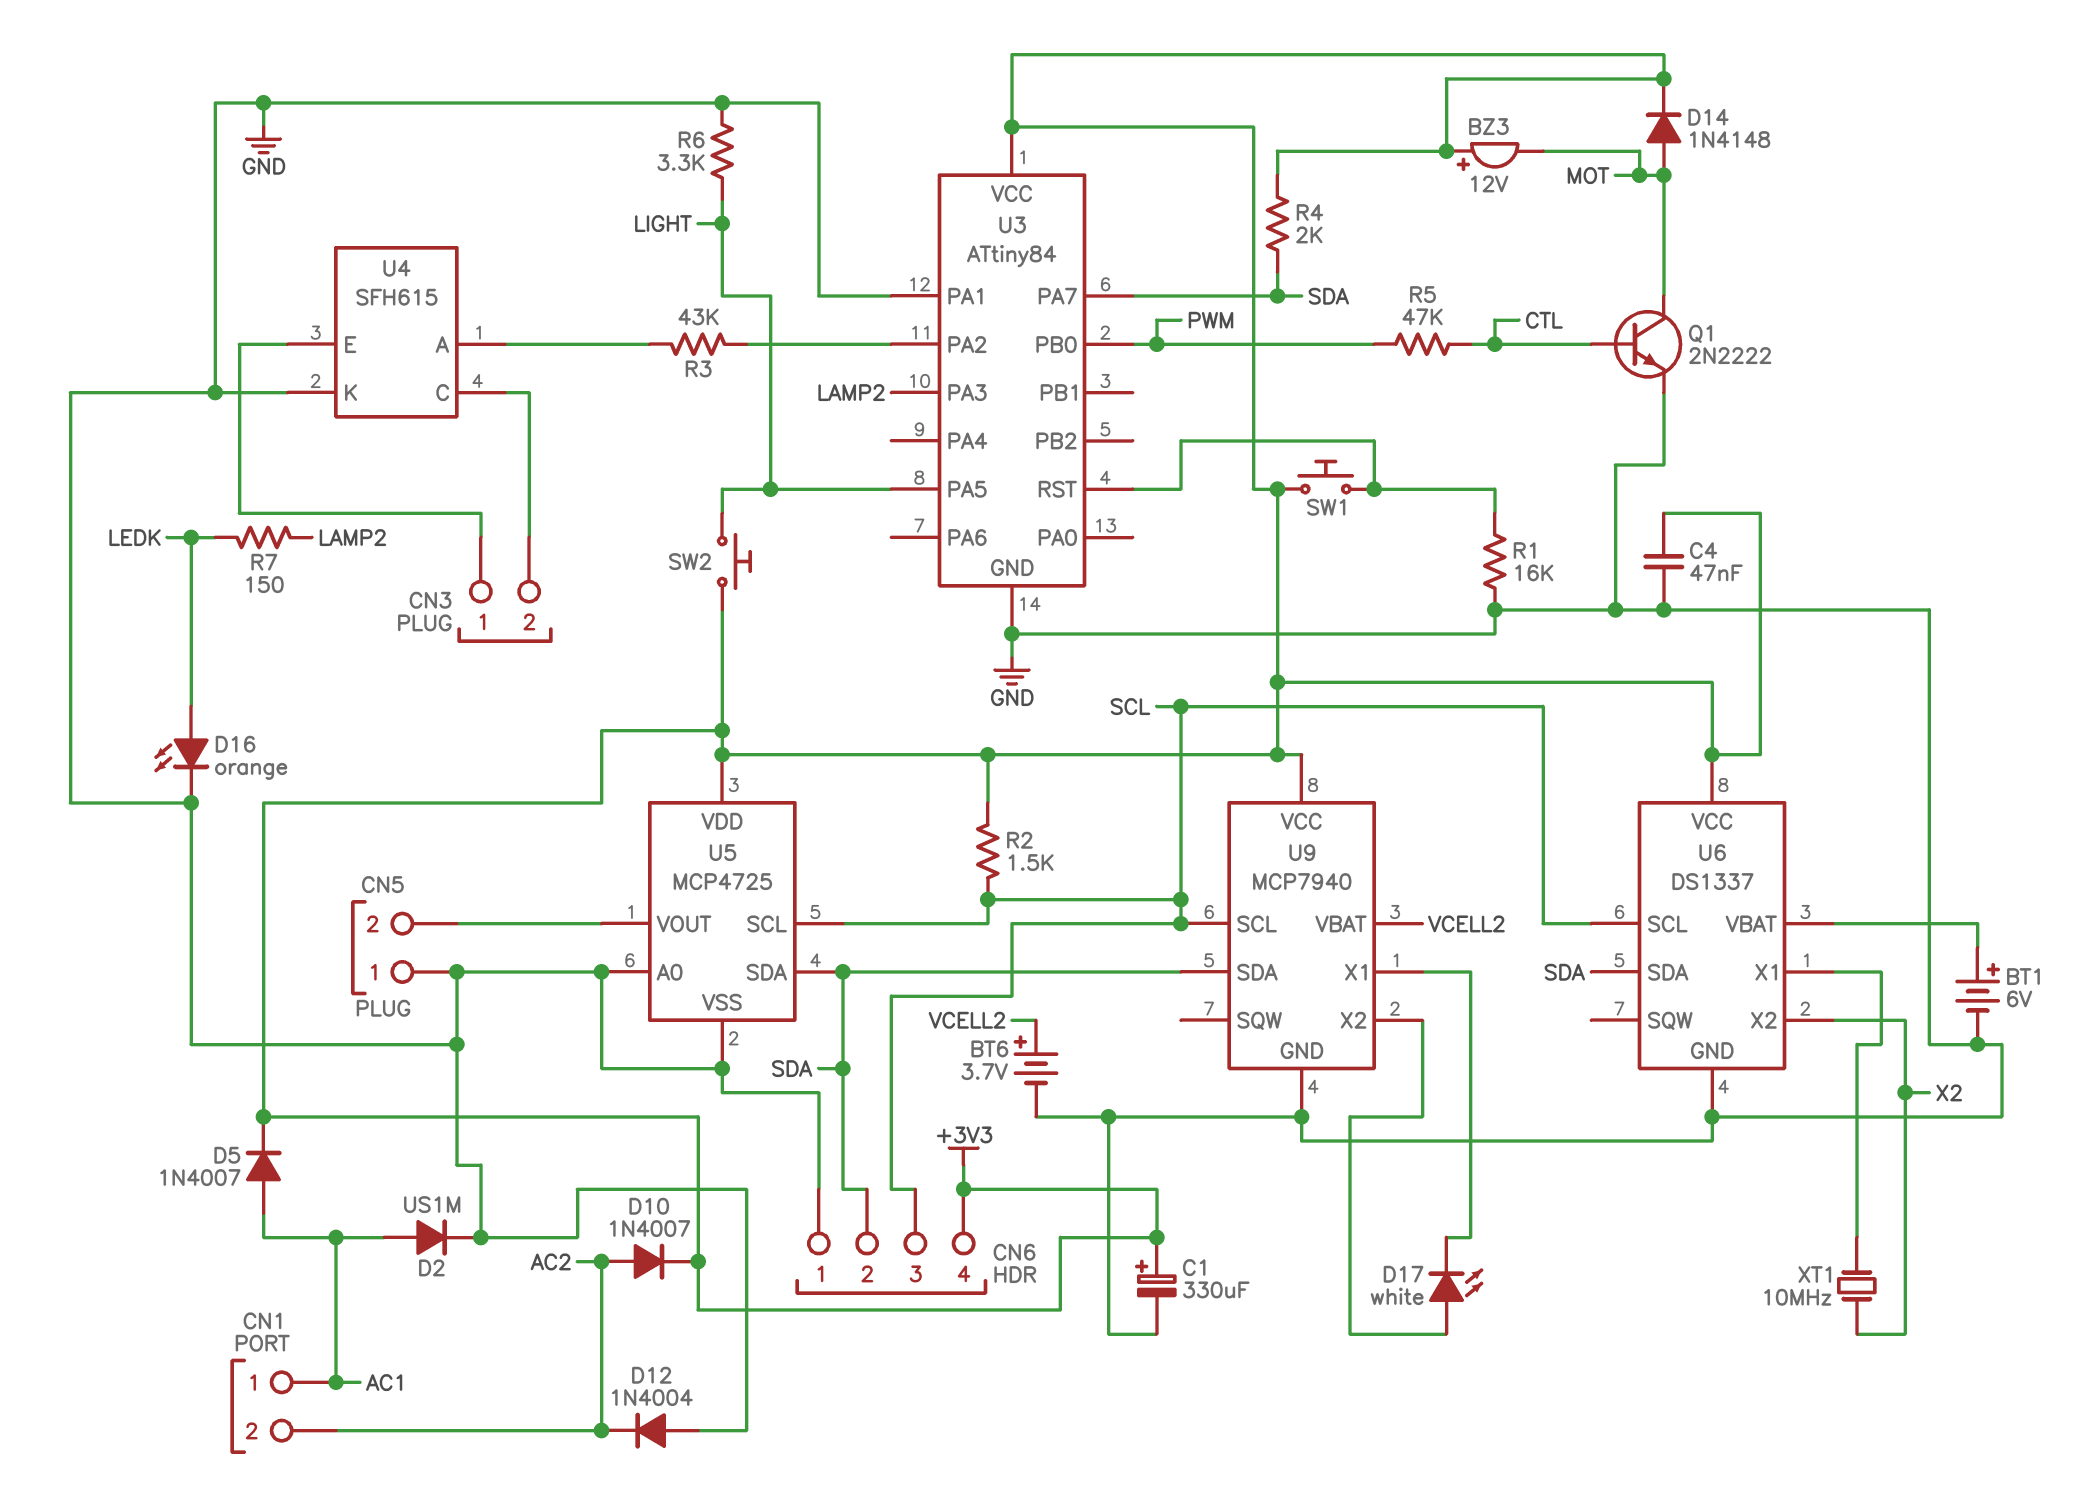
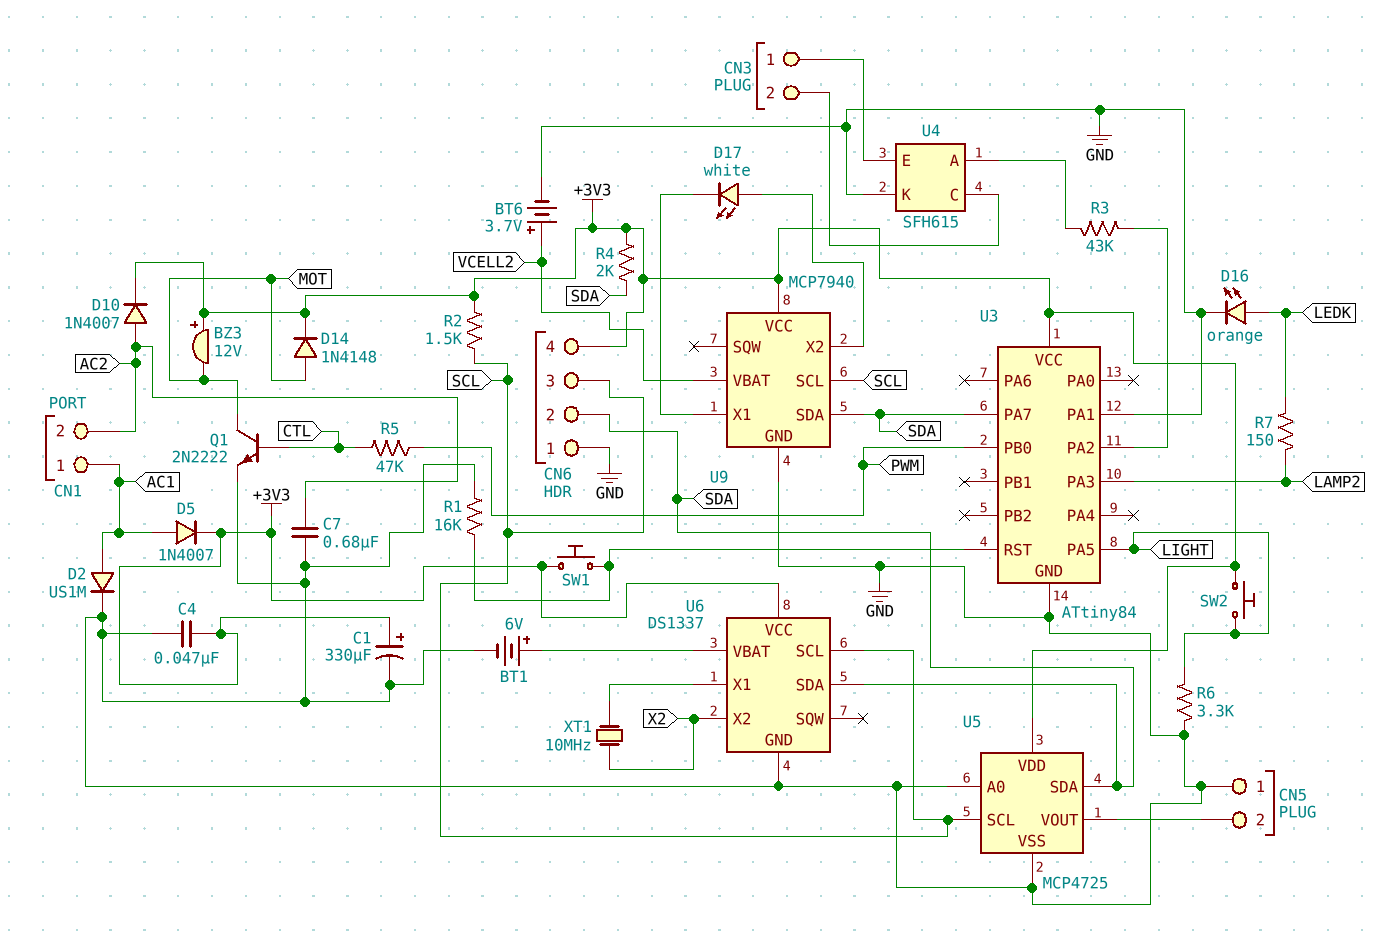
C7: none -> 680nF (AC2, GND)
D12: diode 1N4004 (A GND, K AC2) -> none

